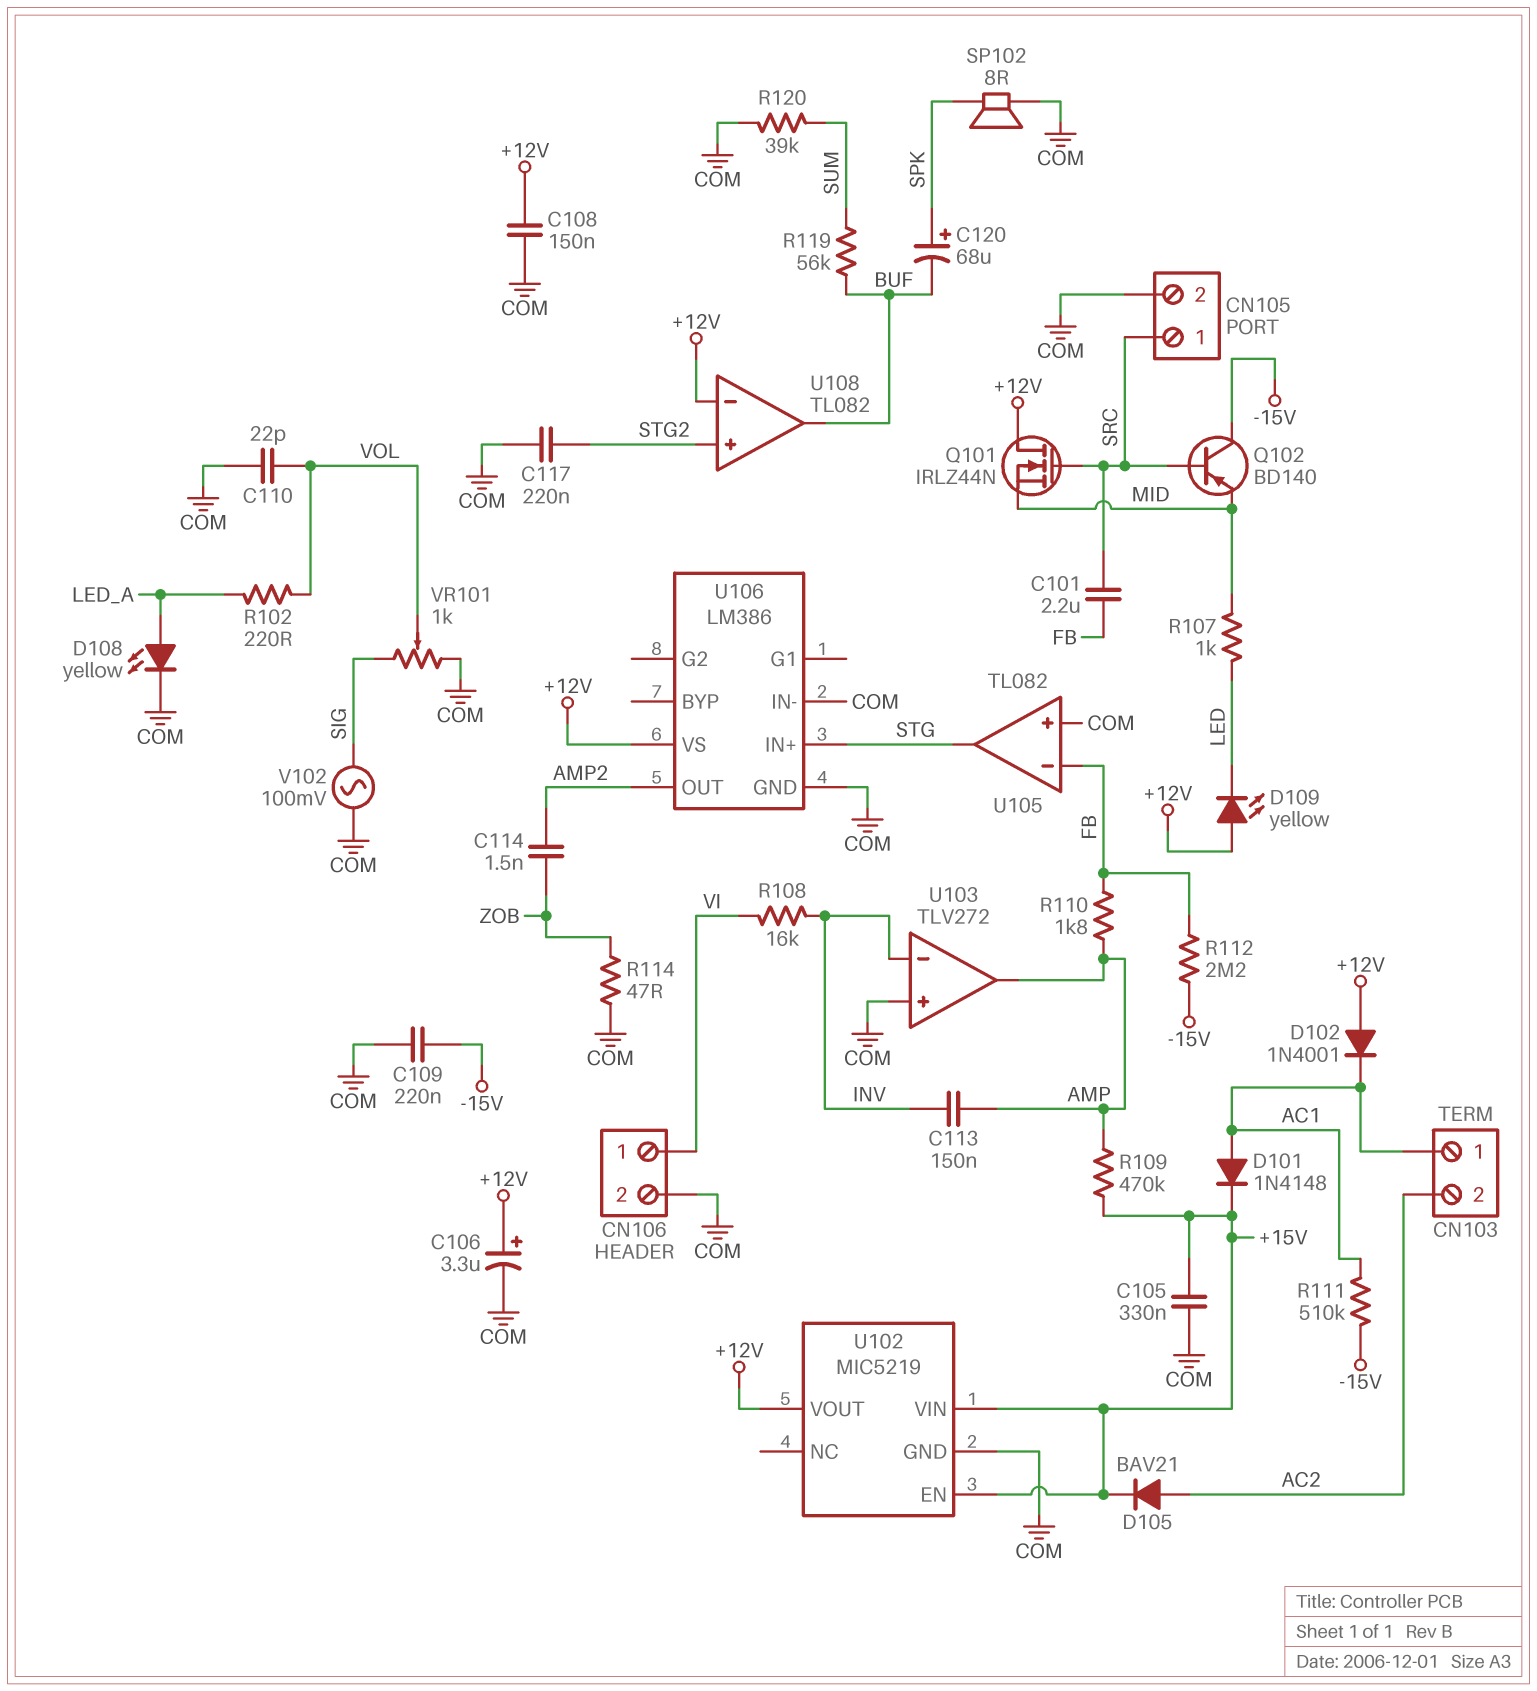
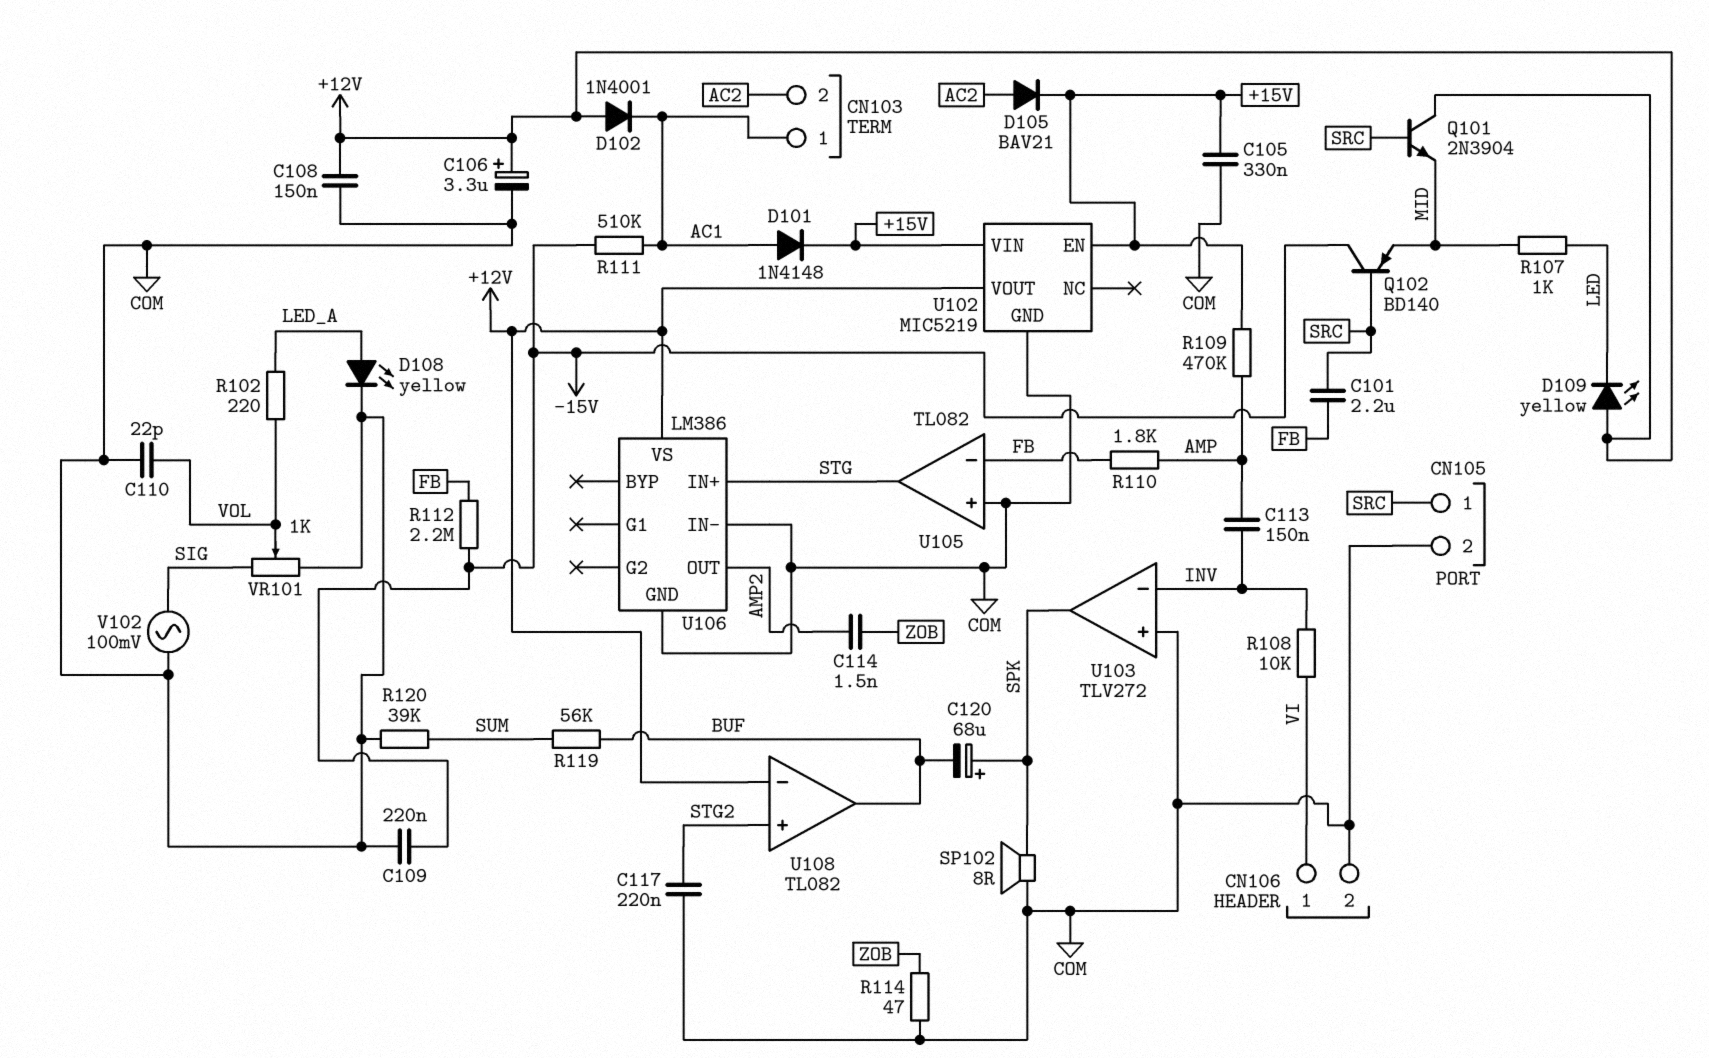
Q101: NMOS IRLZ44N (G SRC, D +12V, S MID) -> NPN 2N3904 (B SRC, C +12V, E MID)
R108: 16k (INV, VI) -> 10k (INV, VI)
U103 pin out: AMP -> SPK

